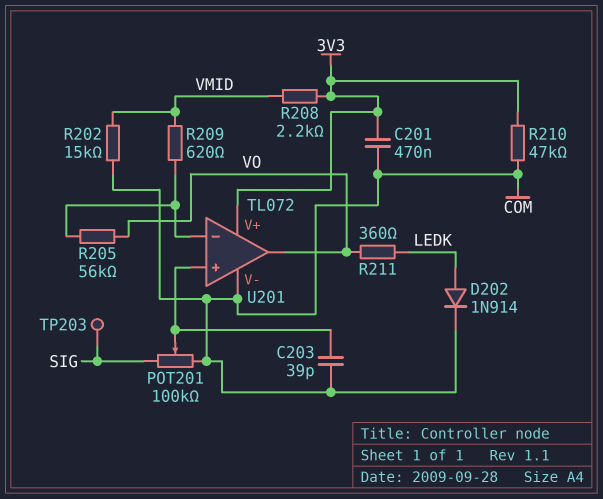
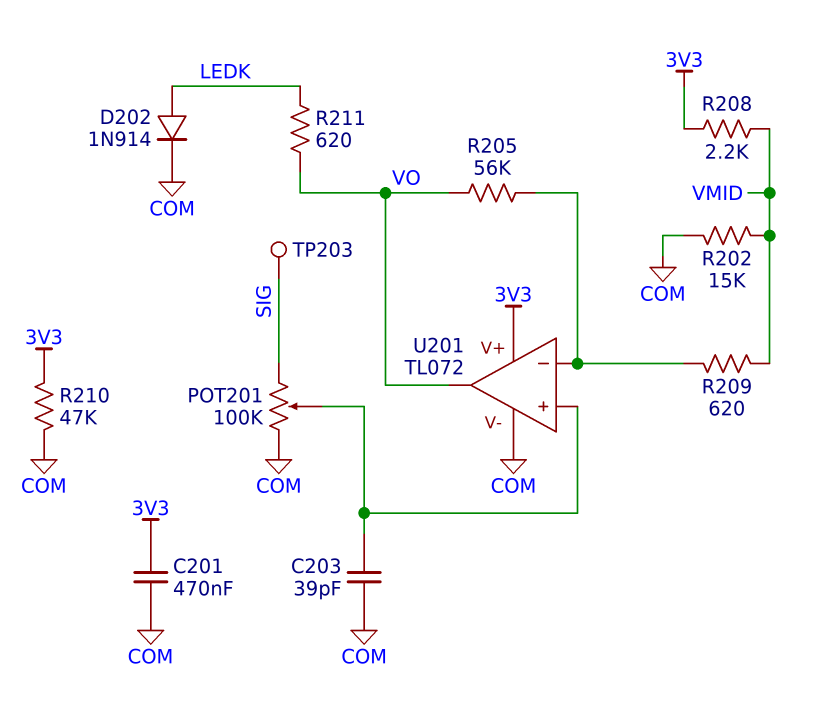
R211: 360 (LEDK, VO) -> 620 (LEDK, VO)

